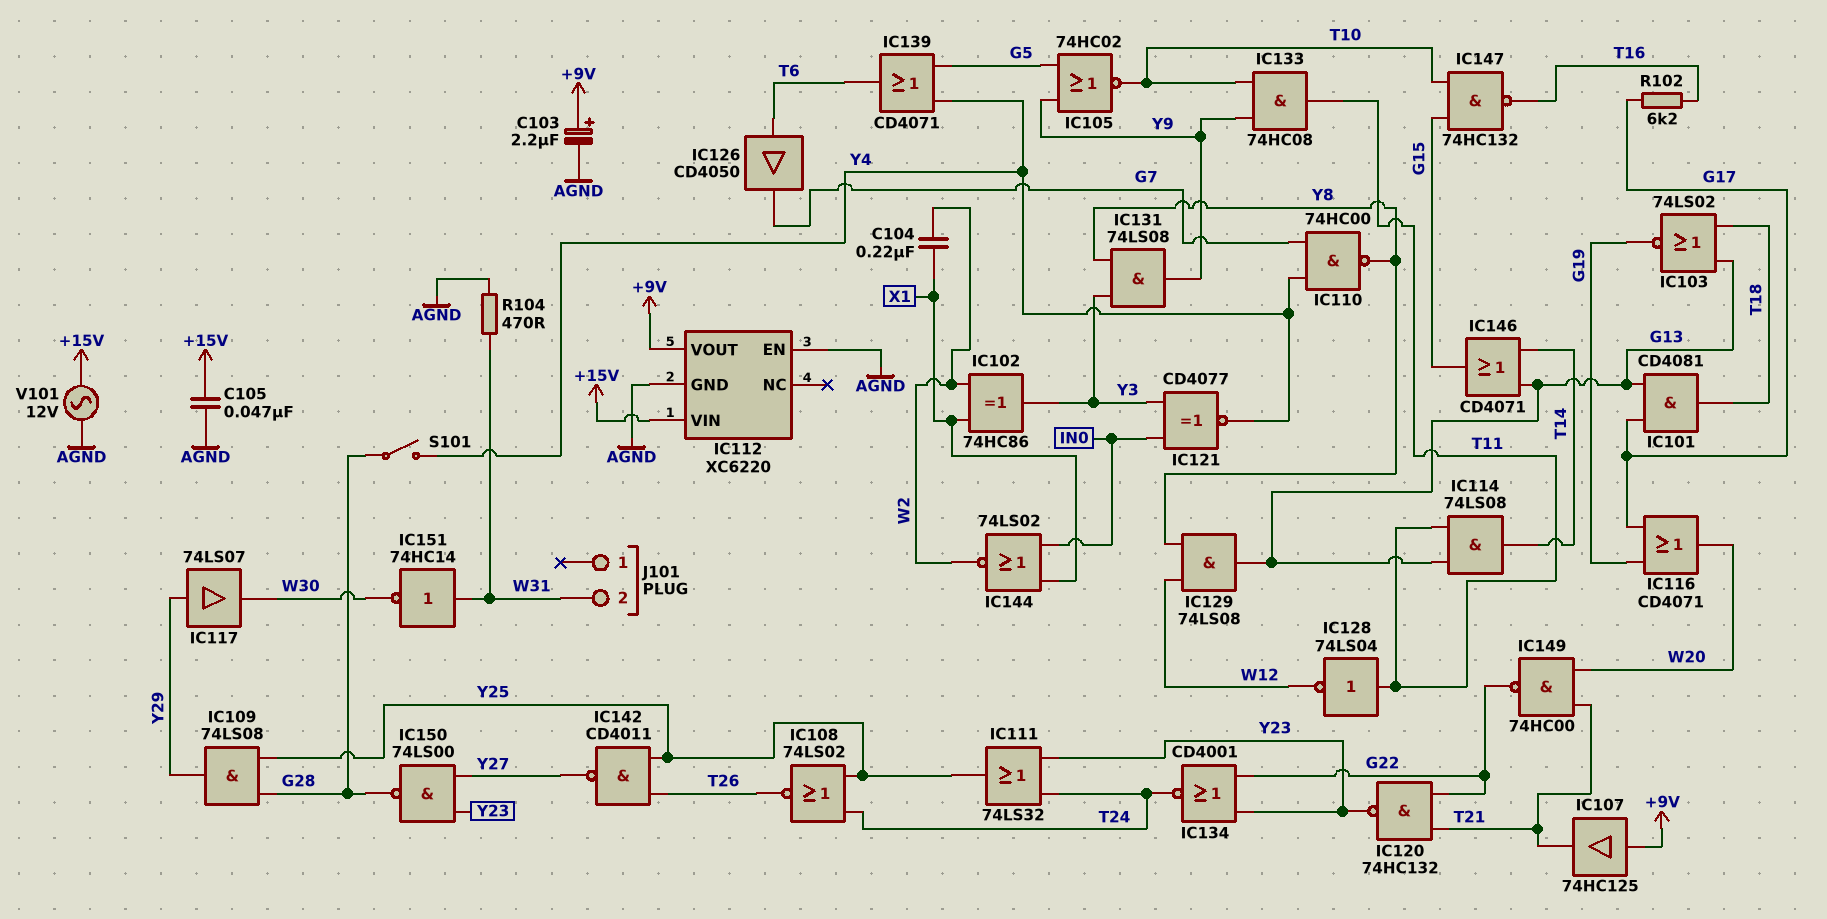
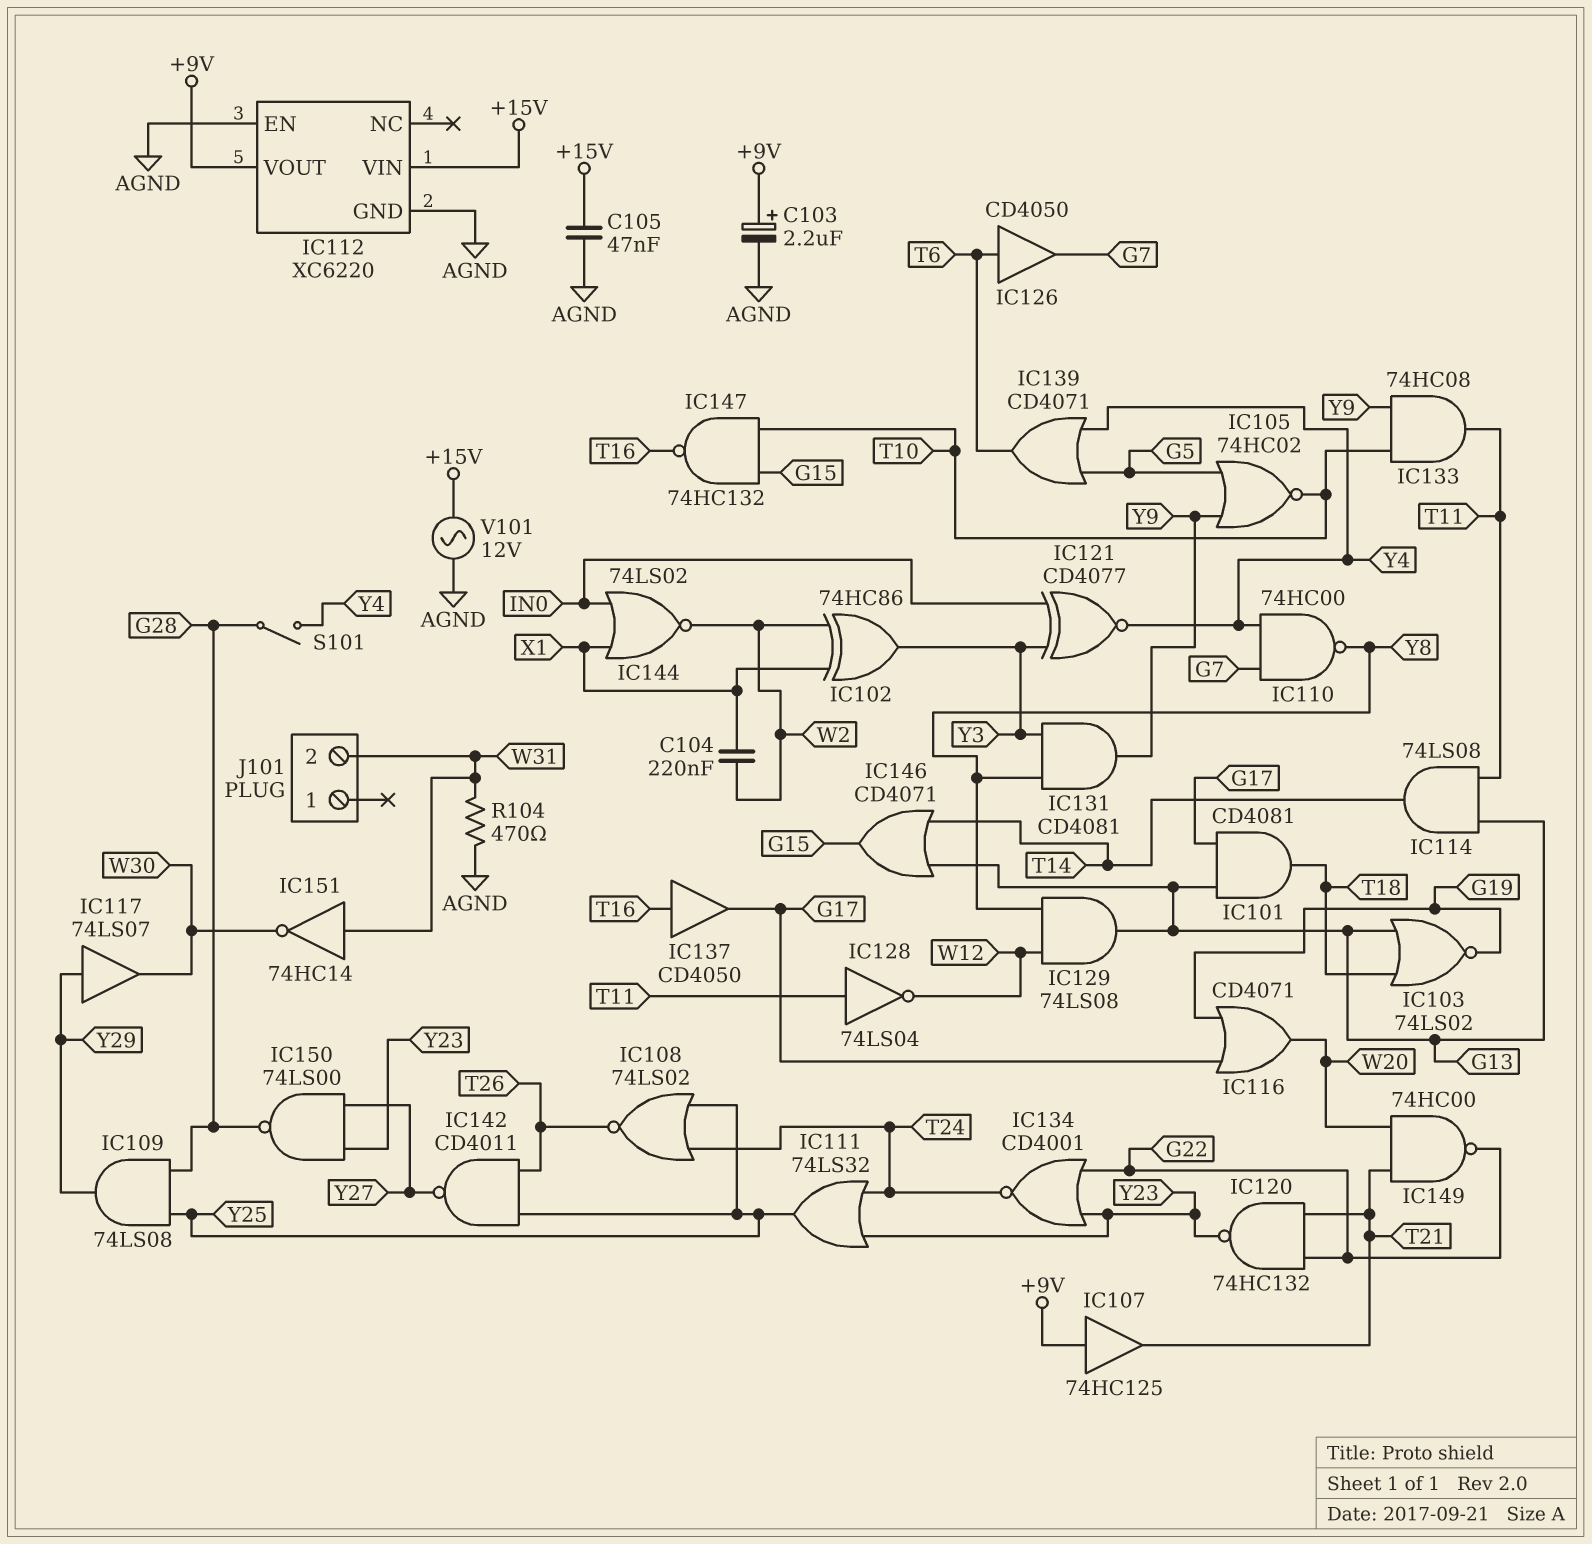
IC131: AND 74LS08 (in Y3, in Y8, out Y9) -> AND CD4081 (in Y3, in Y8, out Y9)
IC137: none -> buffer CD4050 (in T16, out G17)
R102: 6.2k (G17, T16) -> none

